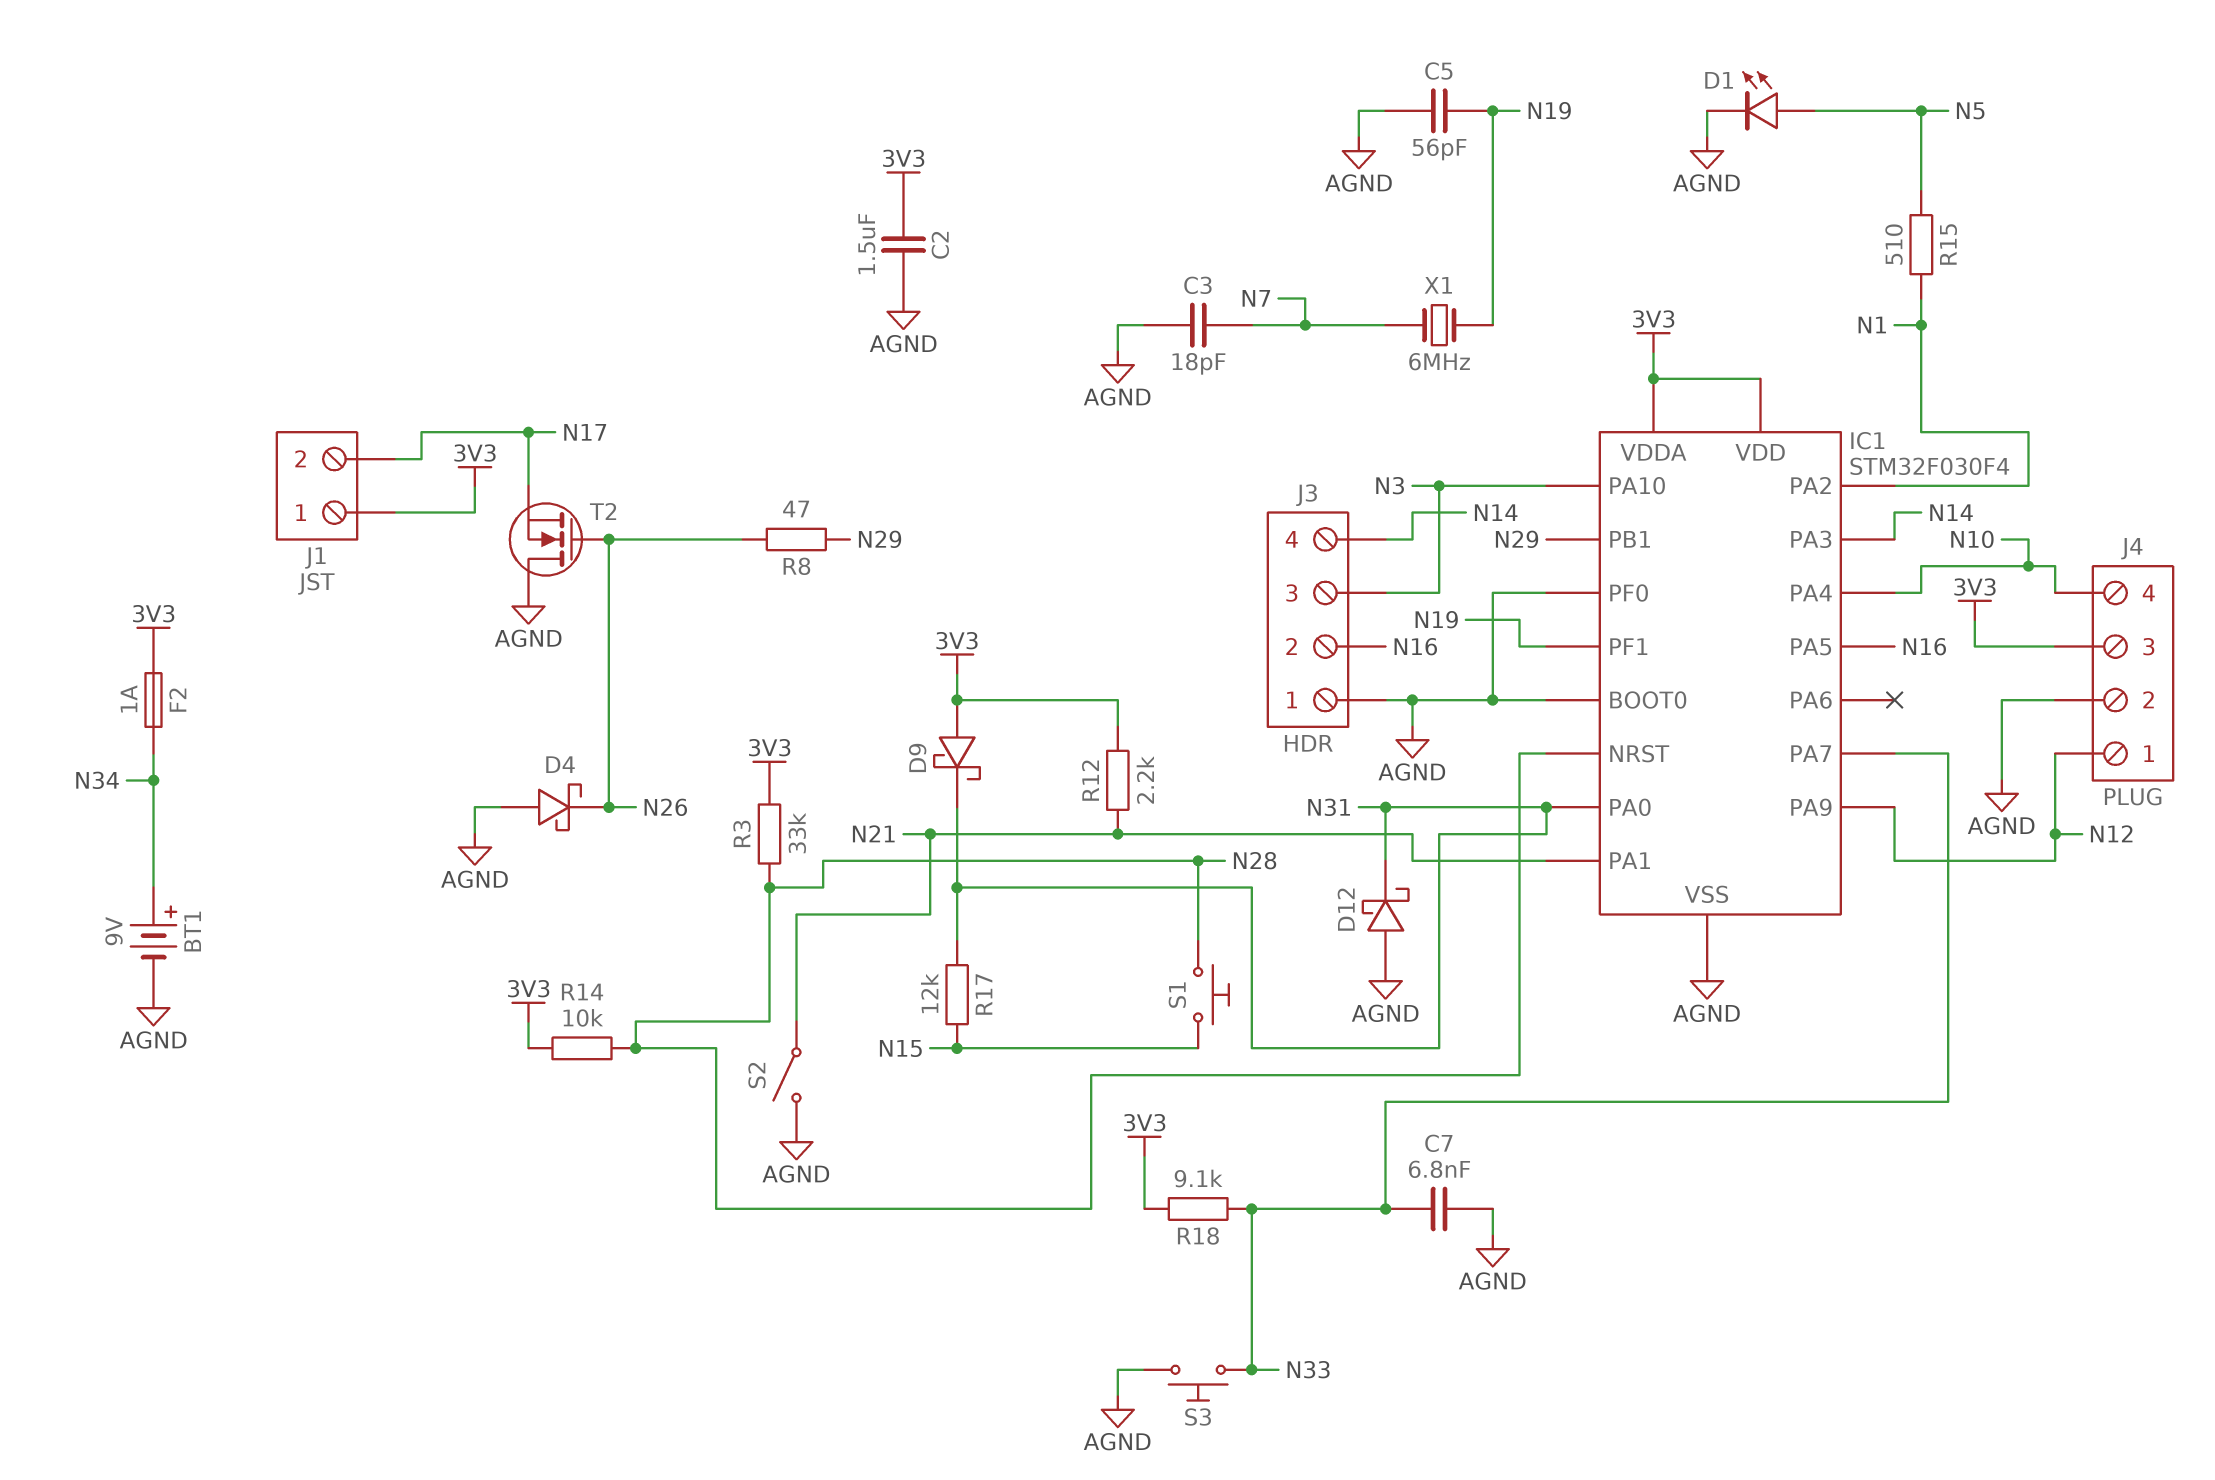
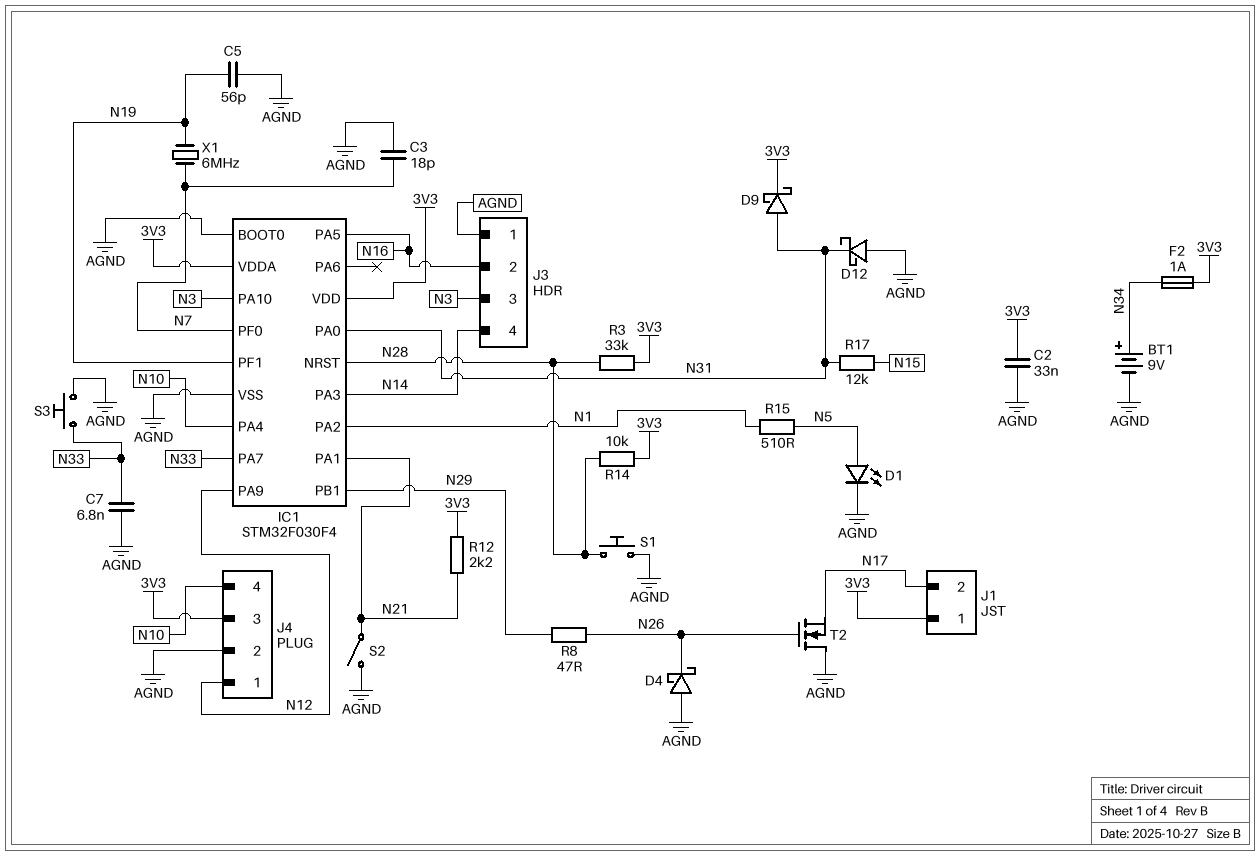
C2: 1.5uF (3V3, AGND) -> 33nF (3V3, AGND)
D9: schottky (A 3V3, K N31) -> schottky (A N31, K 3V3)
IC1 pin PF0: AGND -> N7
R18: 9.1k (3V3, N33) -> none
S1: button (N15, N28) -> button (AGND, N28)

